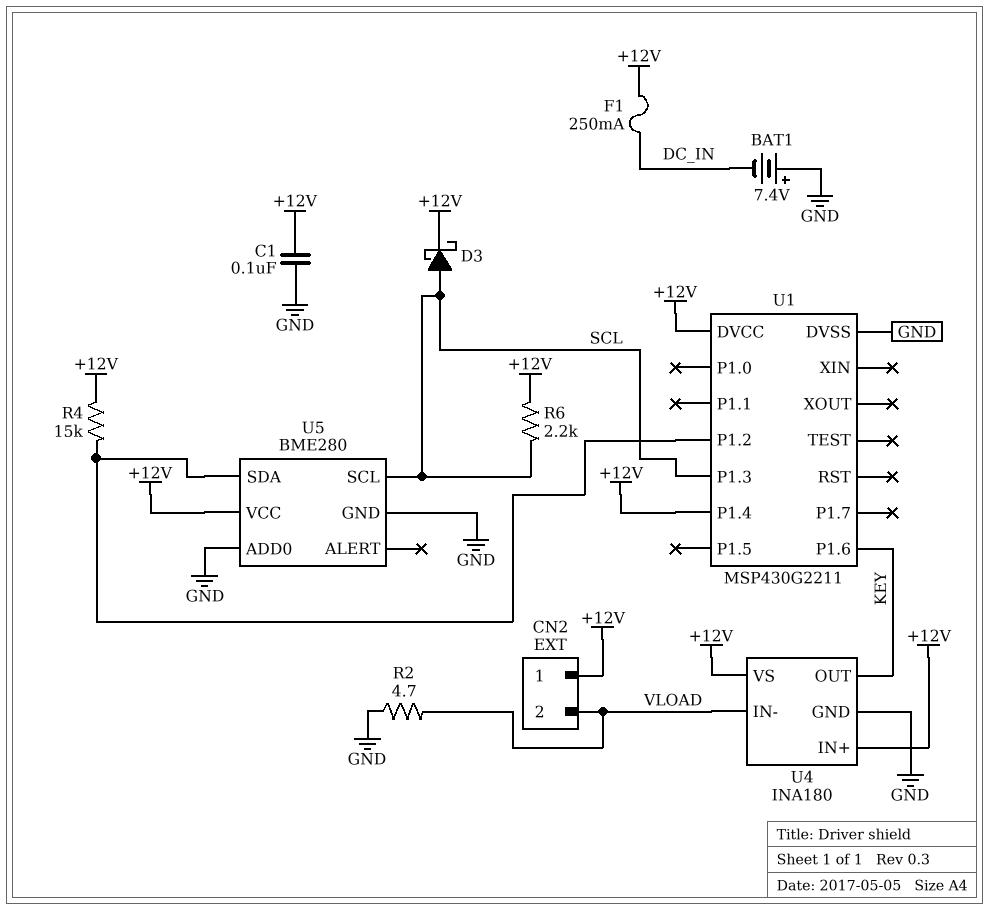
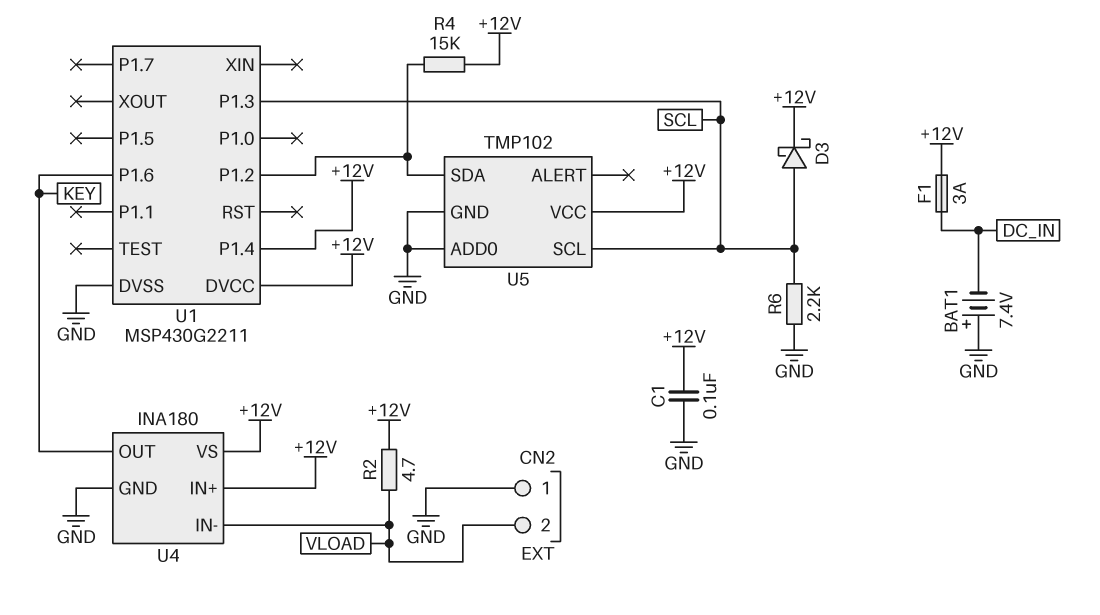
CN2 pin 1: +12V -> GND
F1: 250mA (+12V, DC_IN) -> 3A (+12V, DC_IN)
R2: 4.7 (GND, VLOAD) -> 4.7 (+12V, VLOAD)
R6: 2.2k (+12V, SCL) -> 2.2k (GND, SCL)
U5: BME280 -> TMP102

